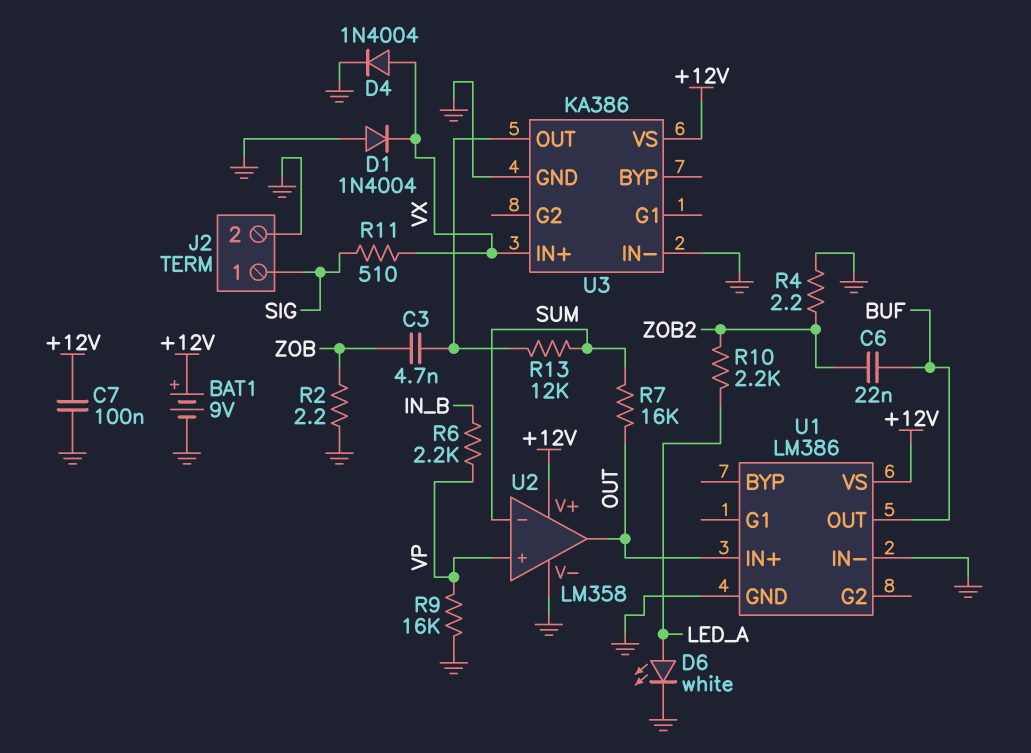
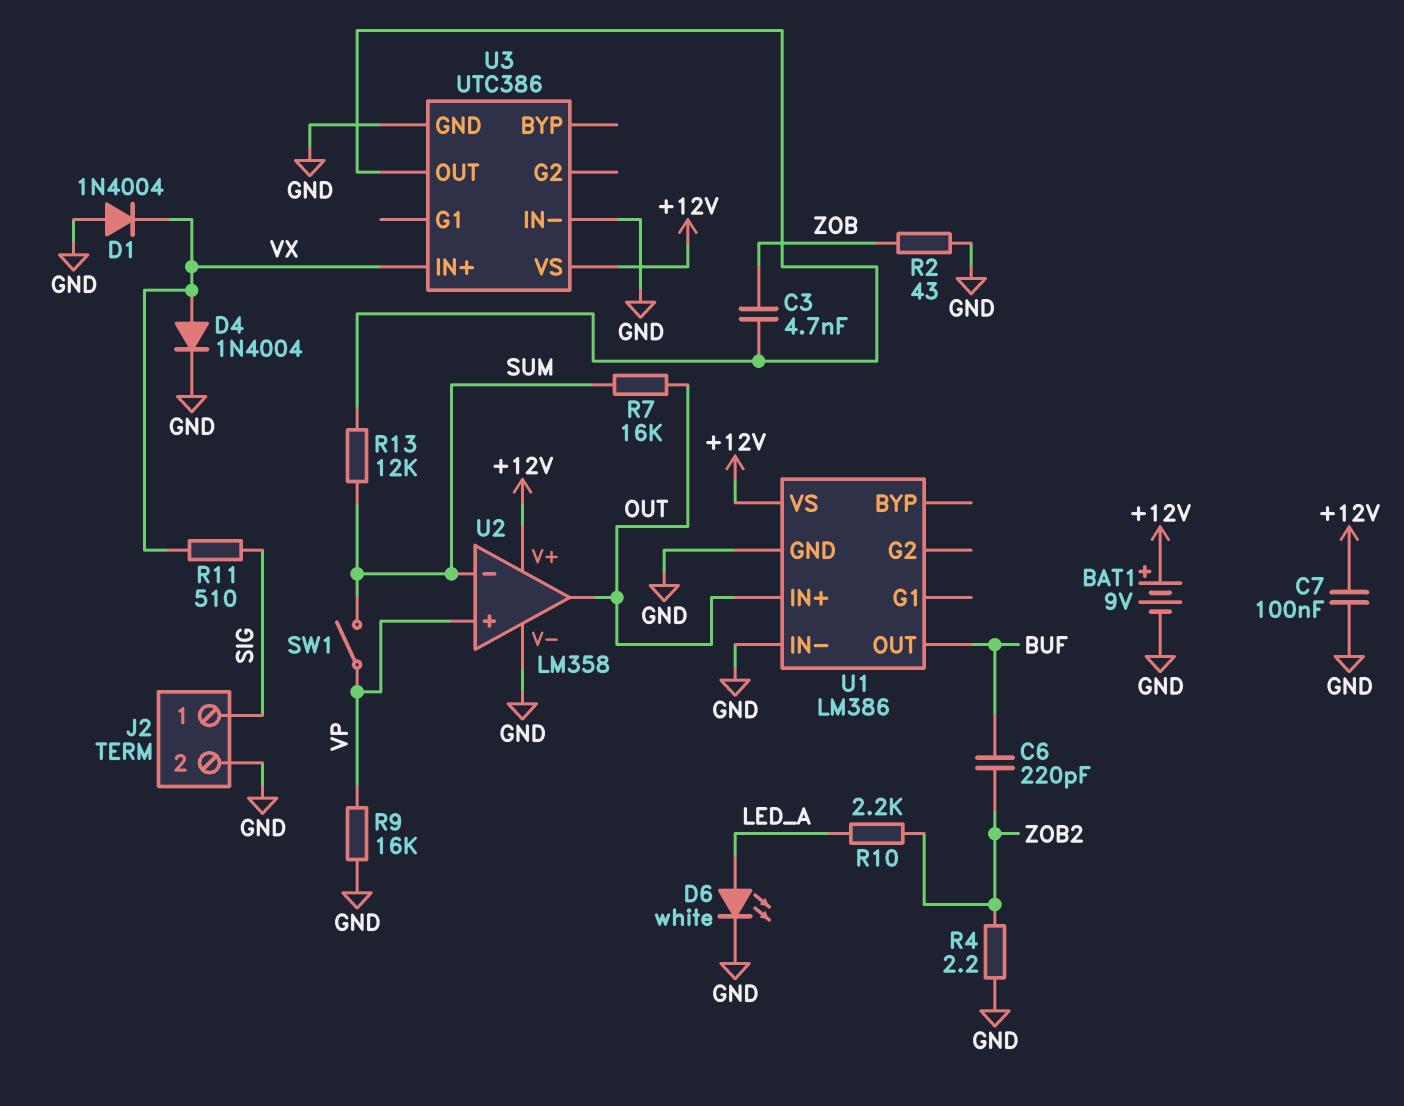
C6: 22nF (BUF, ZOB2) -> 220pF (BUF, ZOB2)
R2: 2.2 (GND, ZOB) -> 43 (GND, ZOB)
R6: 2.2k (IN_B, VP) -> none
SW1: none -> switch (SUM, VP)
U3: KA386 -> UTC386

